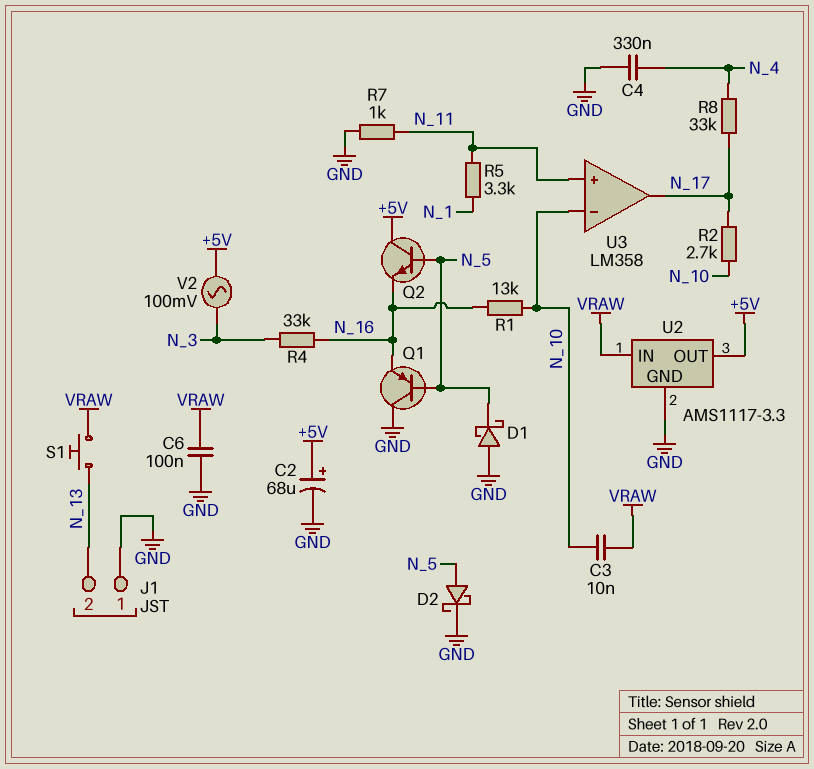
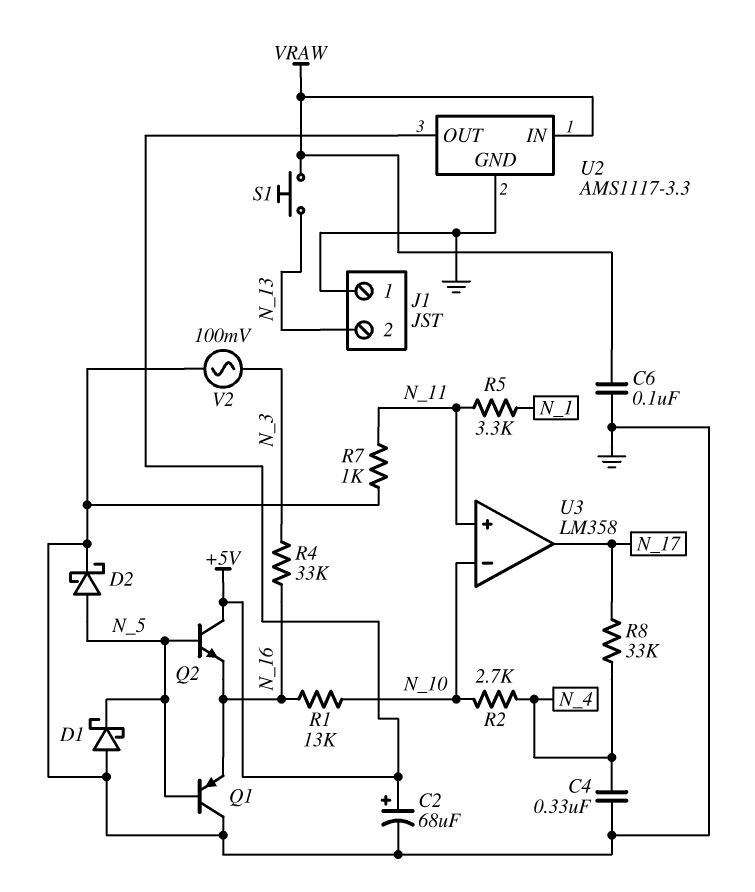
C3: 10nF (N_10, VRAW) -> none
R2: 2.7k (N_10, N_17) -> 2.7k (N_4, N_10)
V2: AC 100mV (+5V, N_3) -> AC 100mV (GND, N_3)

